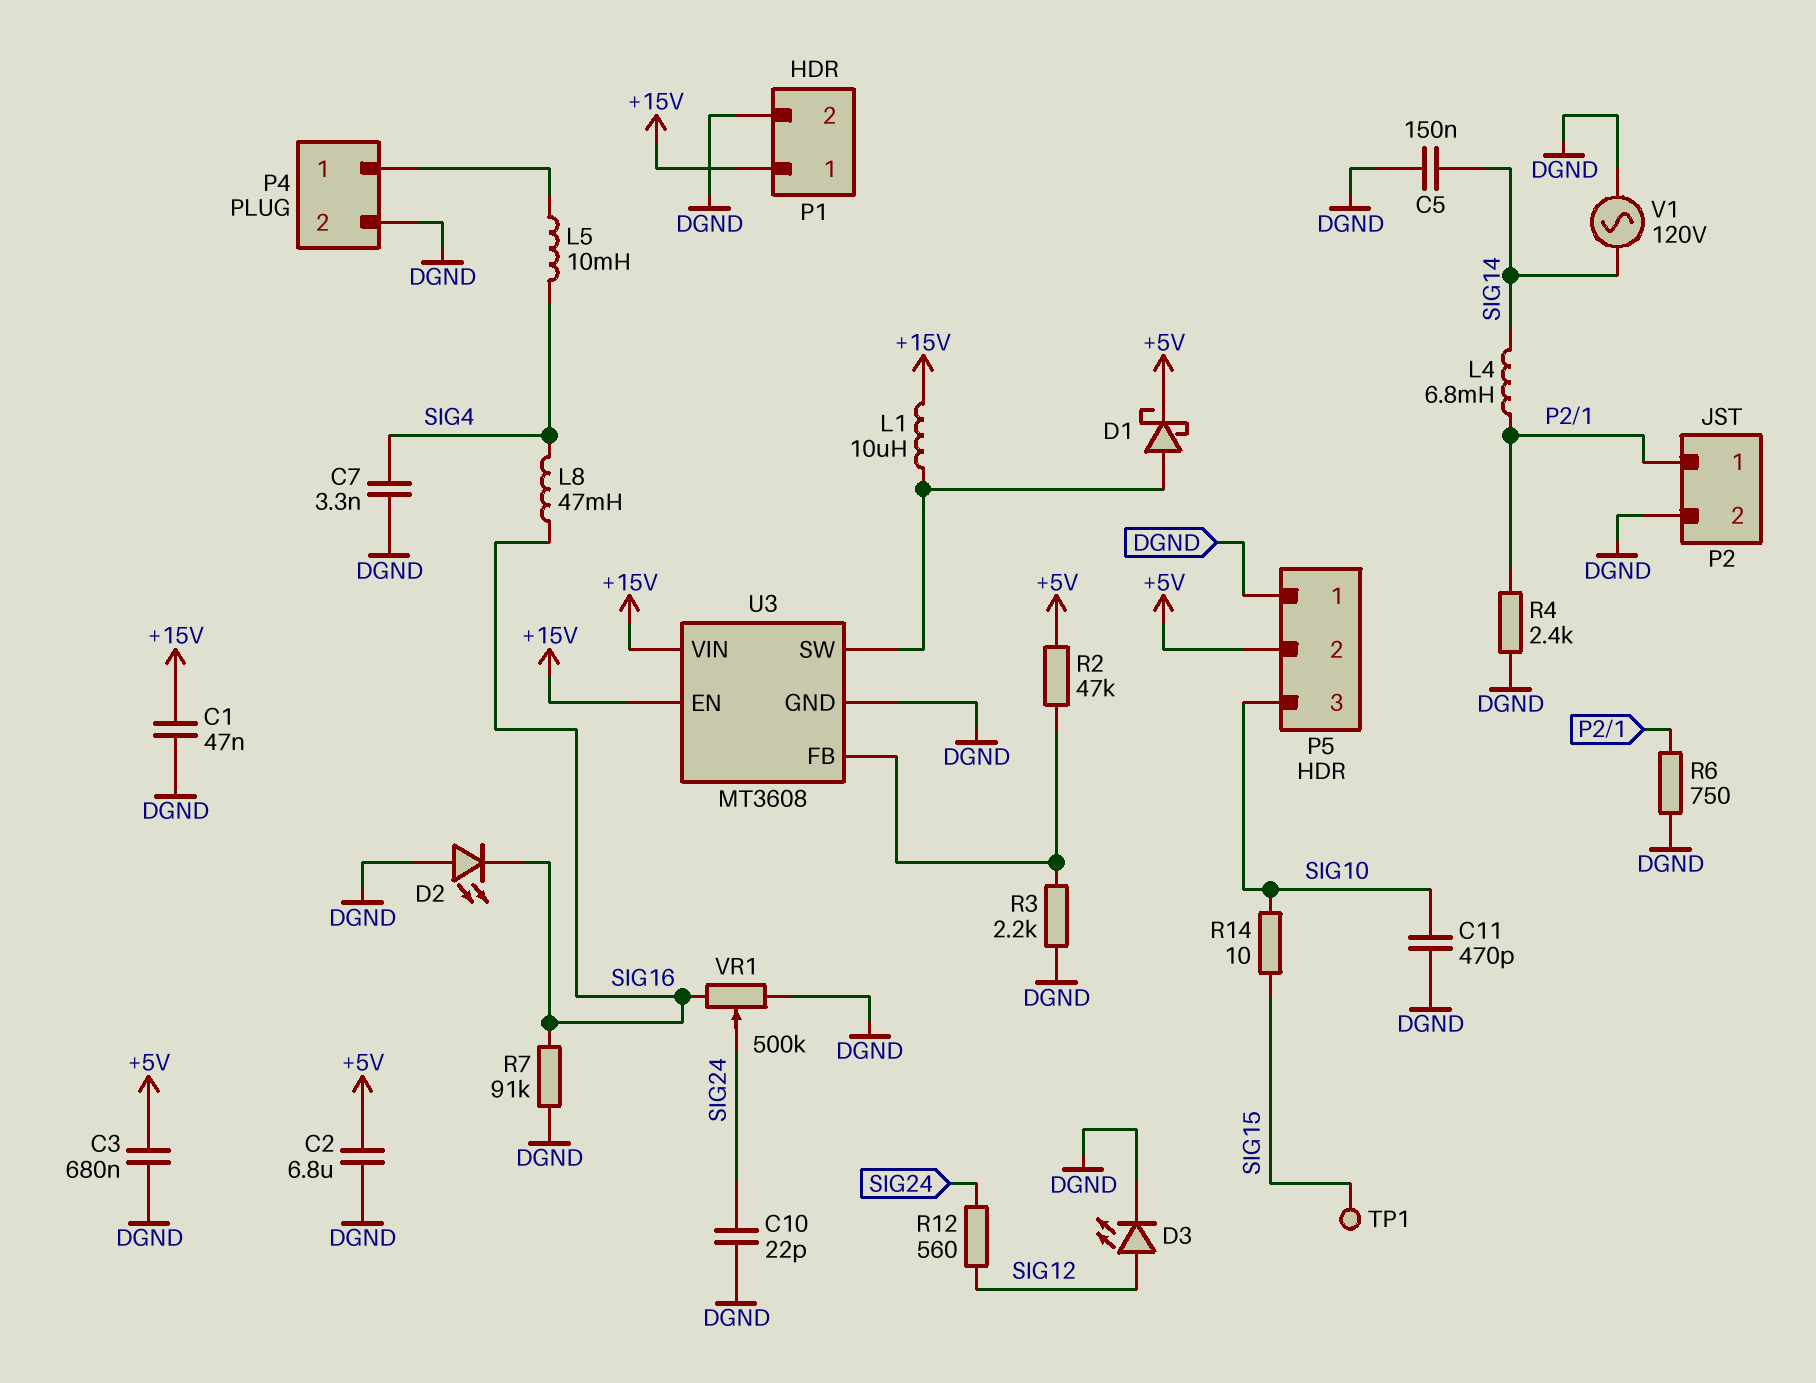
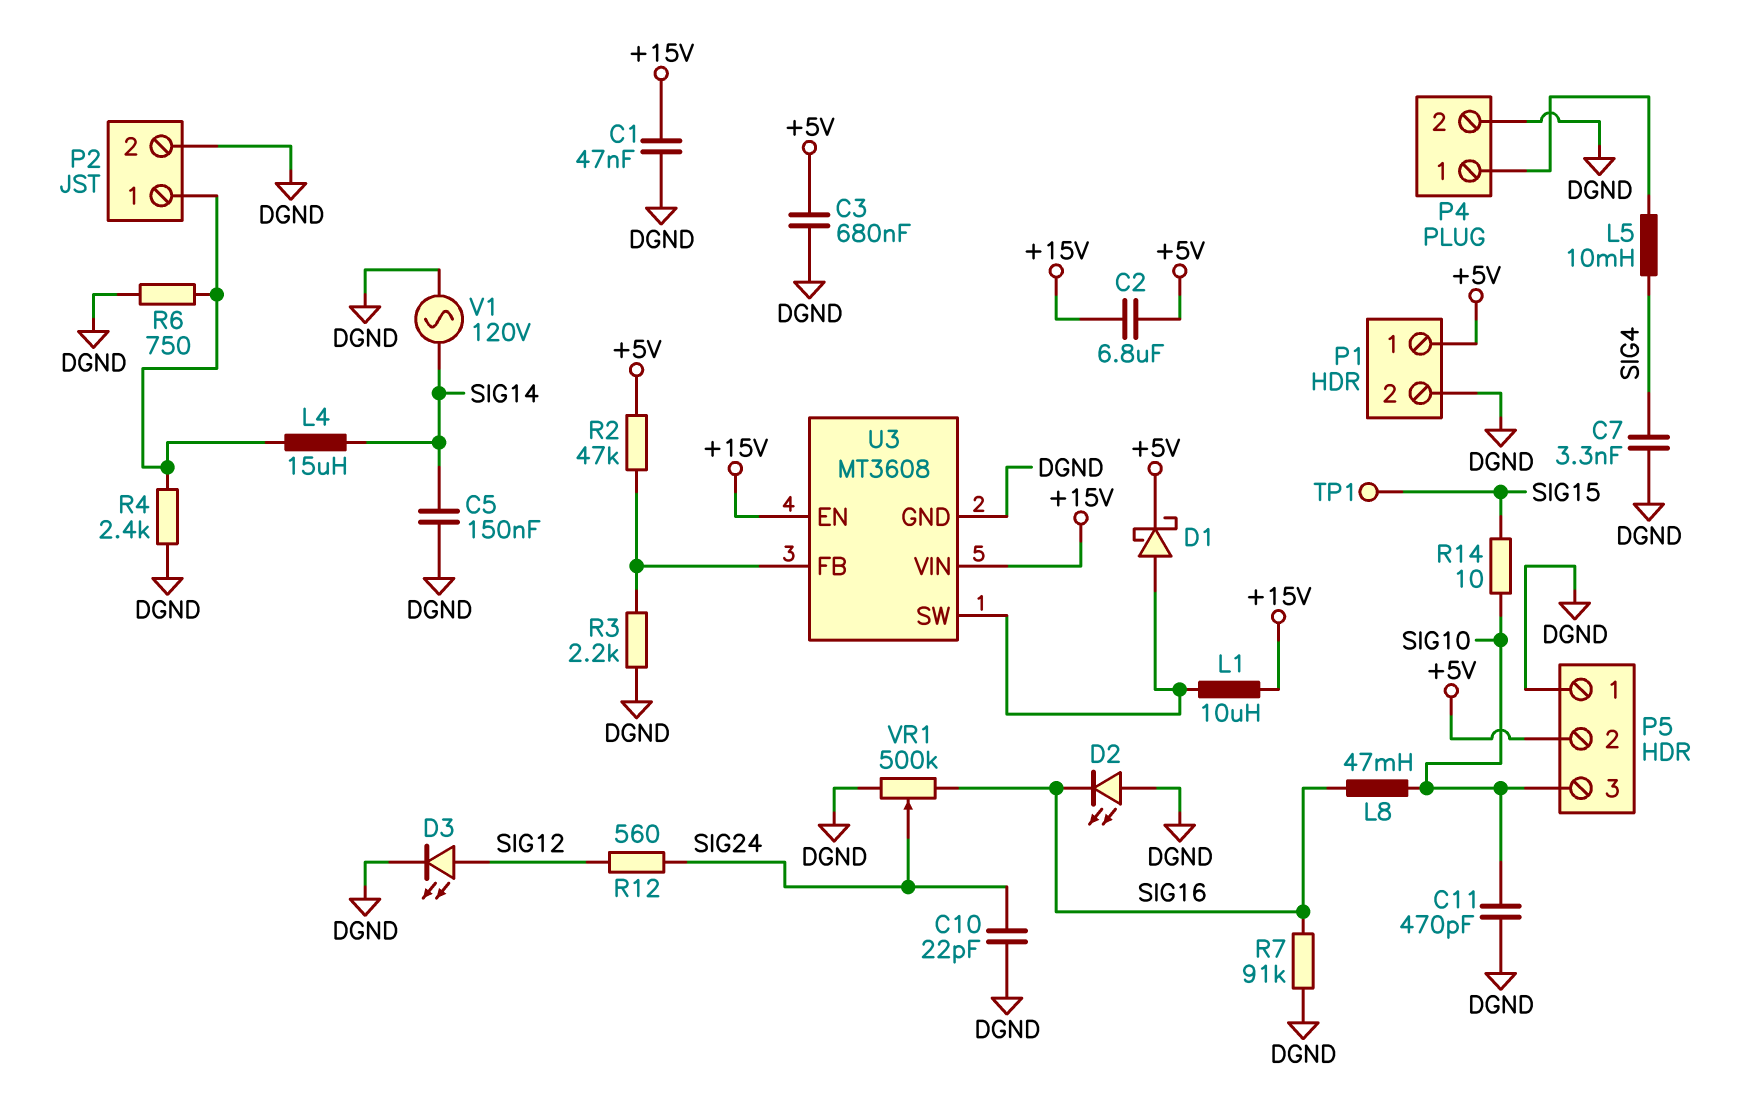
C2: 6.8uF (+5V, DGND) -> 6.8uF (+5V, +15V)
L4: 6.8mH (P2/1, SIG14) -> 15uH (P2/1, SIG14)
L8: 47mH (SIG4, SIG16) -> 47mH (SIG10, SIG16)
P1 pin 1: +15V -> +5V

